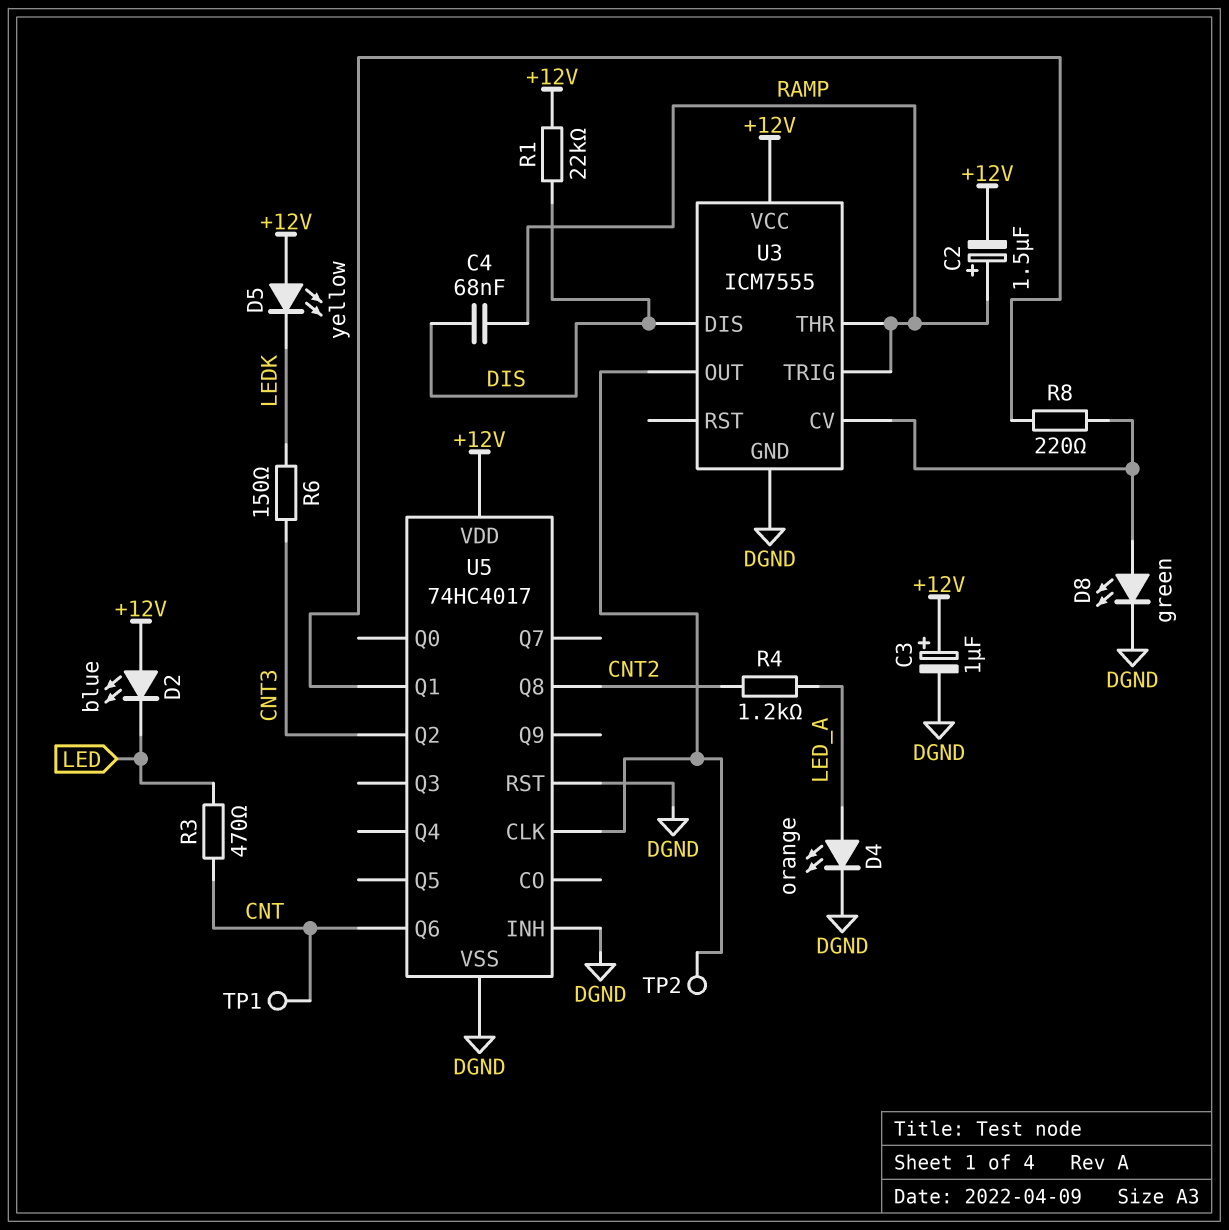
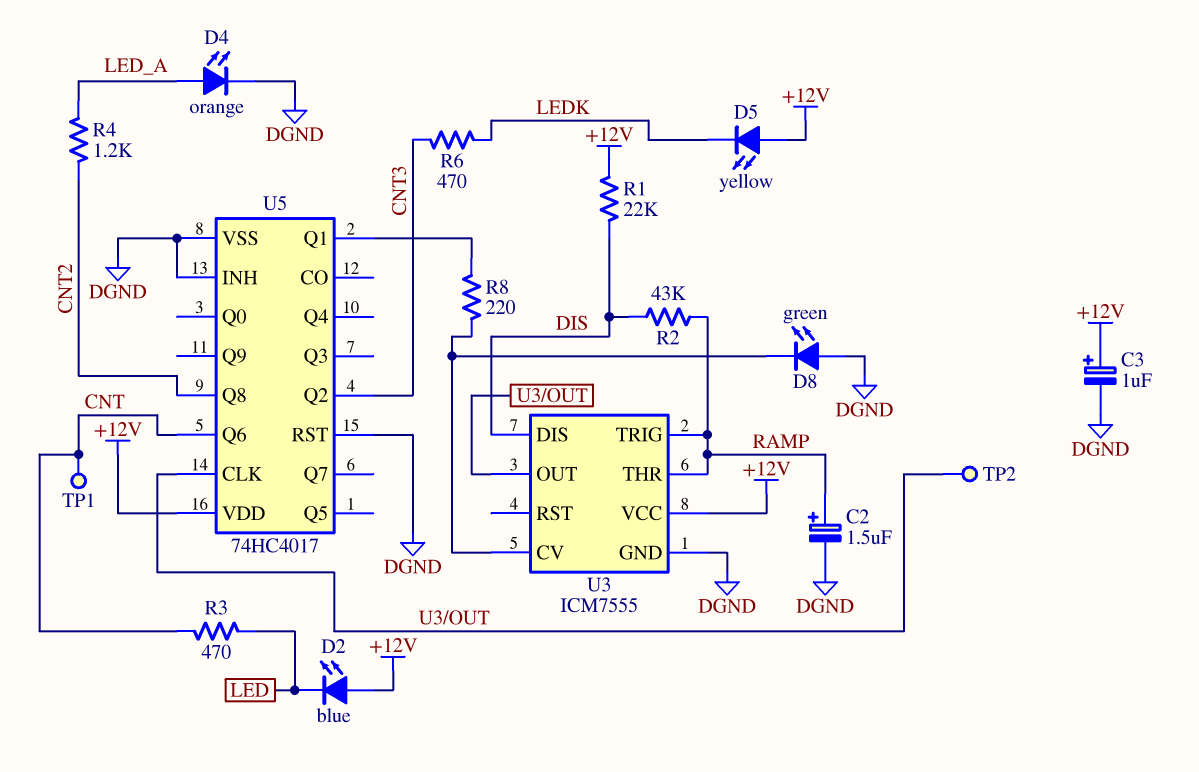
C2: 1.5uF (plus RAMP, minus +12V) -> 1.5uF (plus RAMP, minus DGND)
C4: 68nF (DIS, RAMP) -> none
D8: LED green (A U3/CV, K DGND) -> LED green (A DGND, K U3/CV)
R2: none -> 43k (DIS, RAMP)
R6: 150 (CNT3, LEDK) -> 470 (CNT3, LEDK)

